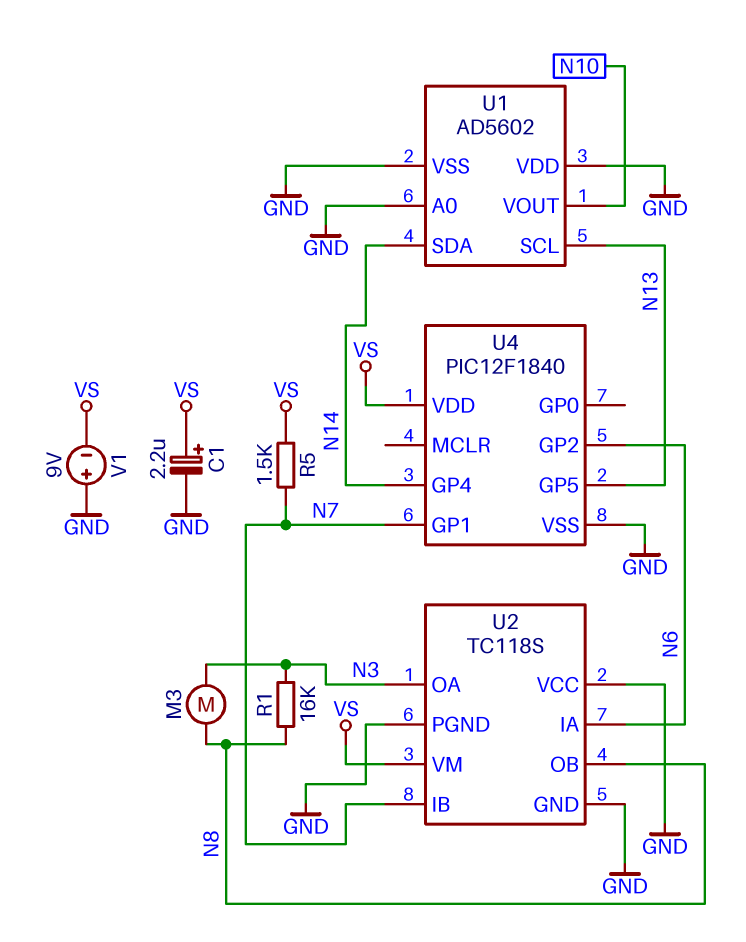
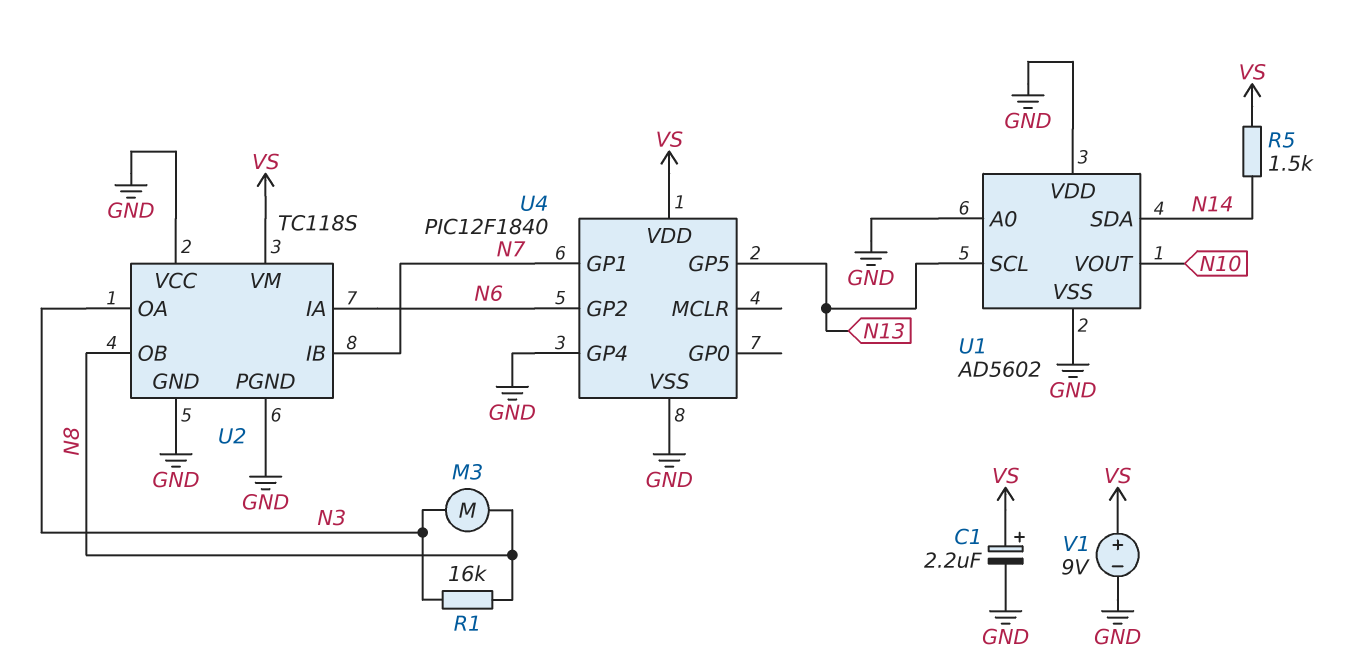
R5: 1.5k (N7, VS) -> 1.5k (N14, VS)
U4 pin GP4: N14 -> GND
V1: 9V (plus GND, minus VS) -> 9V (plus VS, minus GND)

